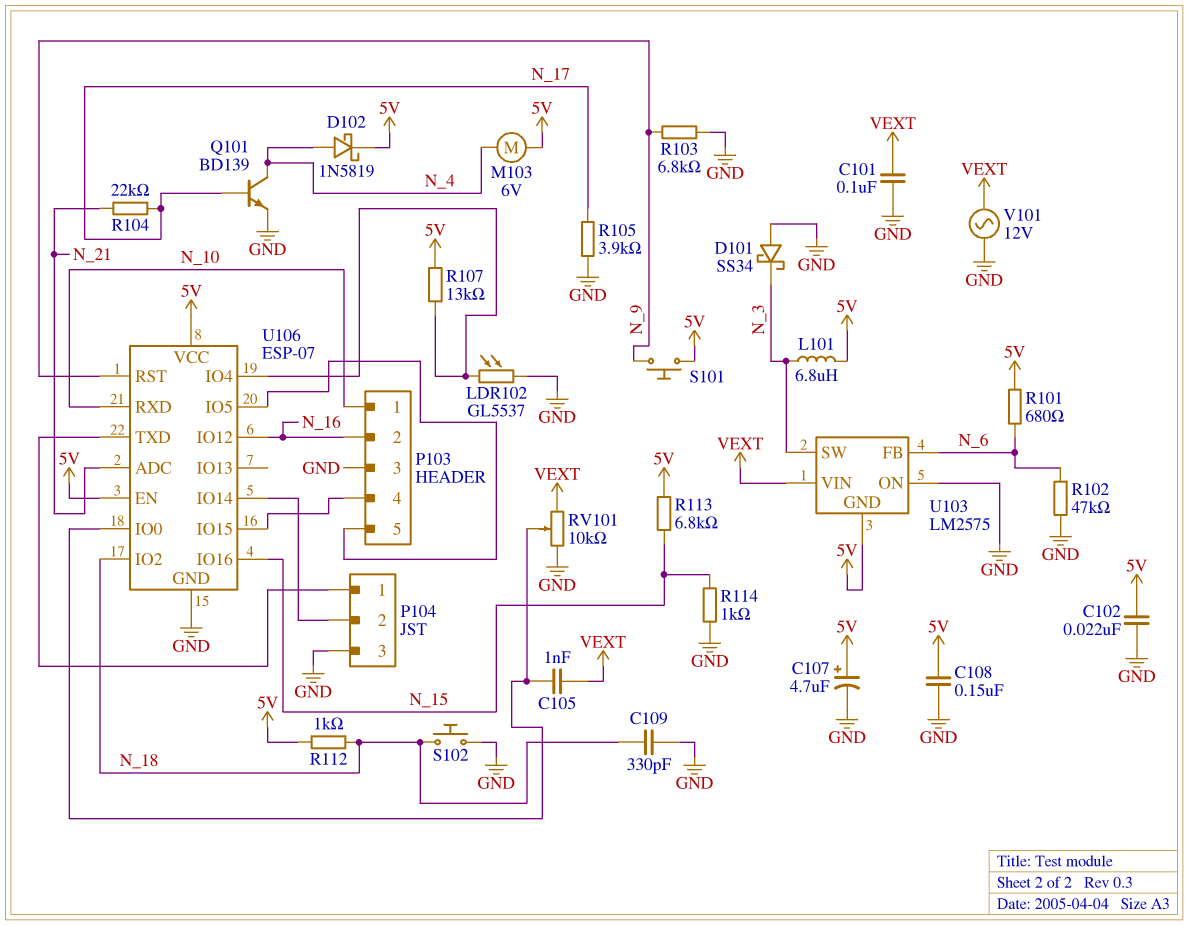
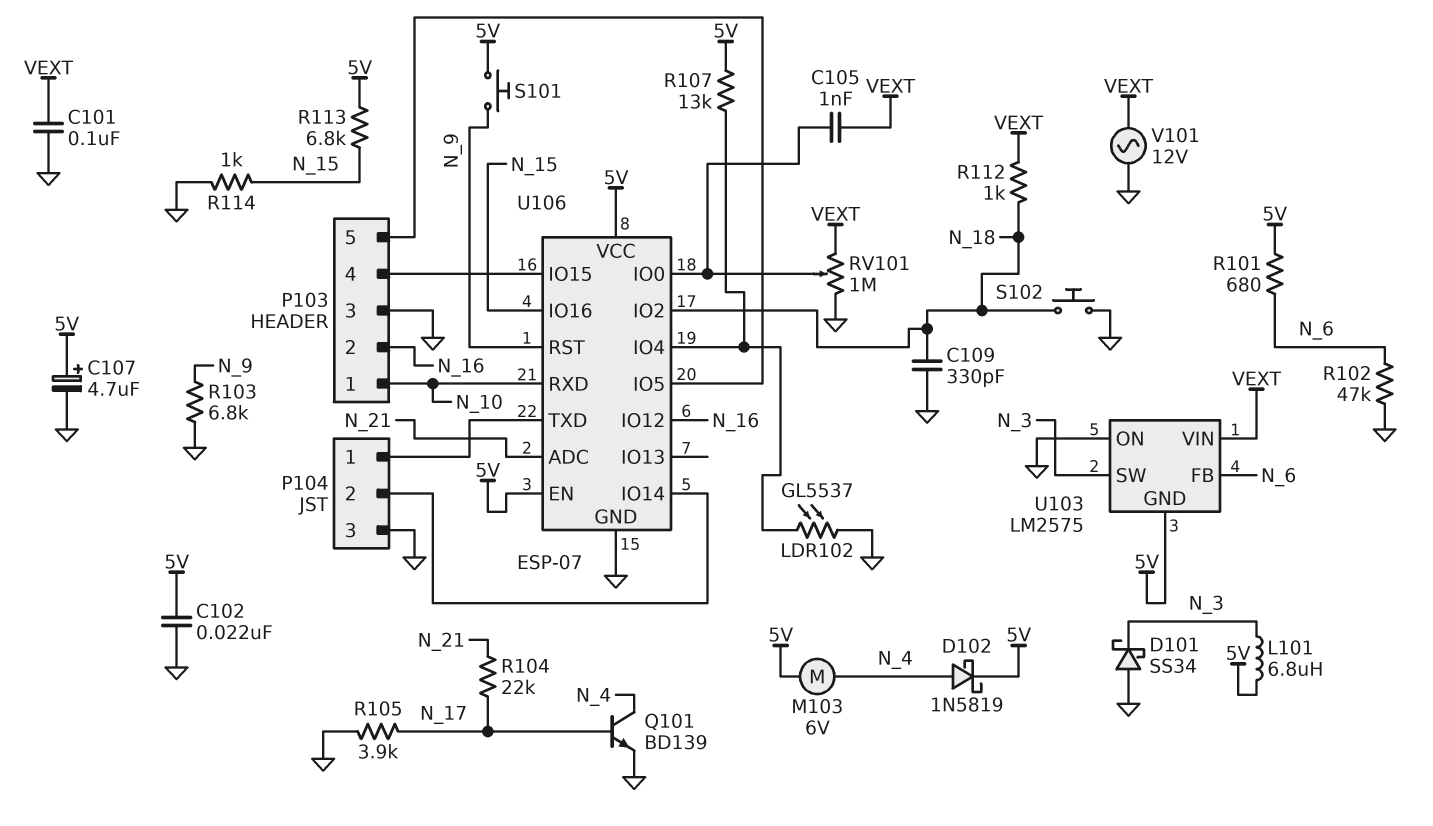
C108: 150nF (5V, GND) -> none
R112: 1k (5V, N_18) -> 1k (N_18, VEXT)
RV101: 10k (GND, VEXT, wiper U106/IO0) -> 1M (GND, VEXT, wiper U106/IO0)

